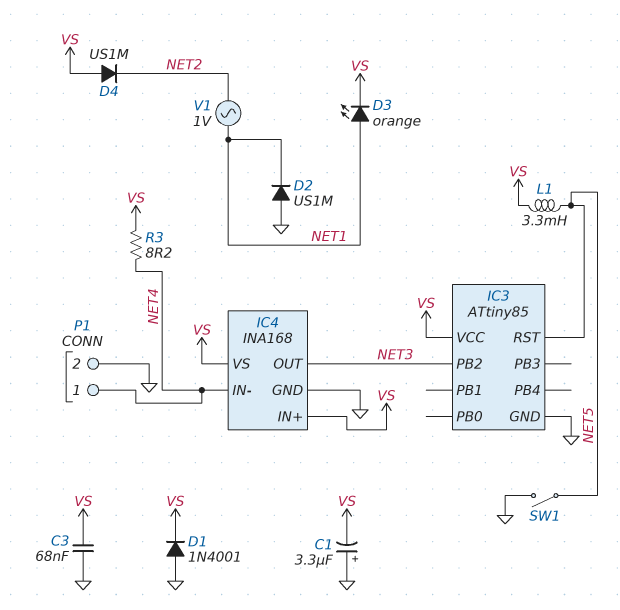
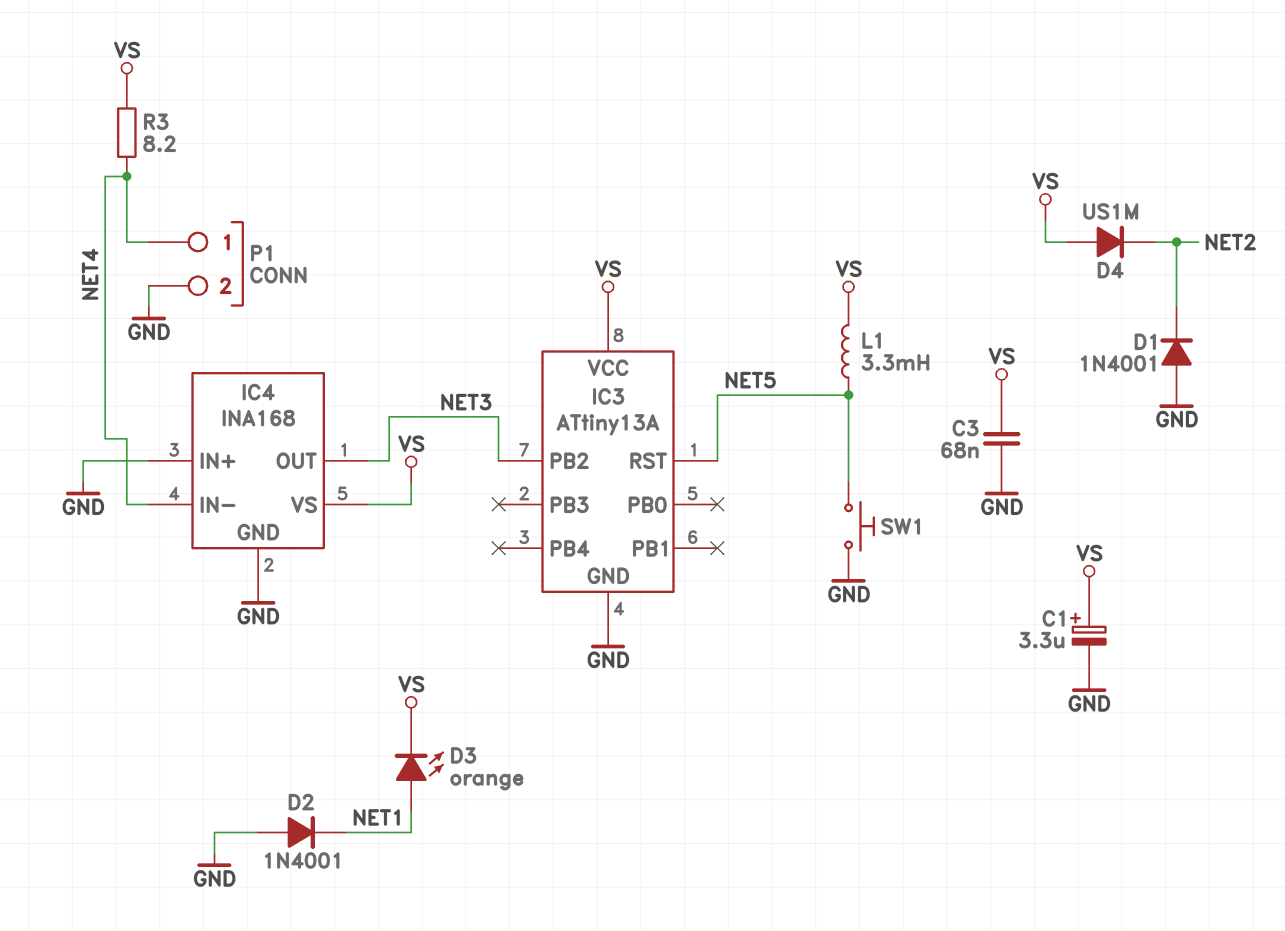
C1: 3.3uF (plus GND, minus VS) -> 3.3uF (plus VS, minus GND)
D1: diode 1N4001 (A GND, K VS) -> diode 1N4001 (A GND, K NET2)
D2: diode US1M (A GND, K NET1) -> diode 1N4001 (A GND, K NET1)
IC3: ATtiny85 -> ATtiny13A
IC4 pin IN+: VS -> GND
SW1: switch (GND, NET5) -> button (GND, NET5)
V1: AC 1V (NET1, NET2) -> none

